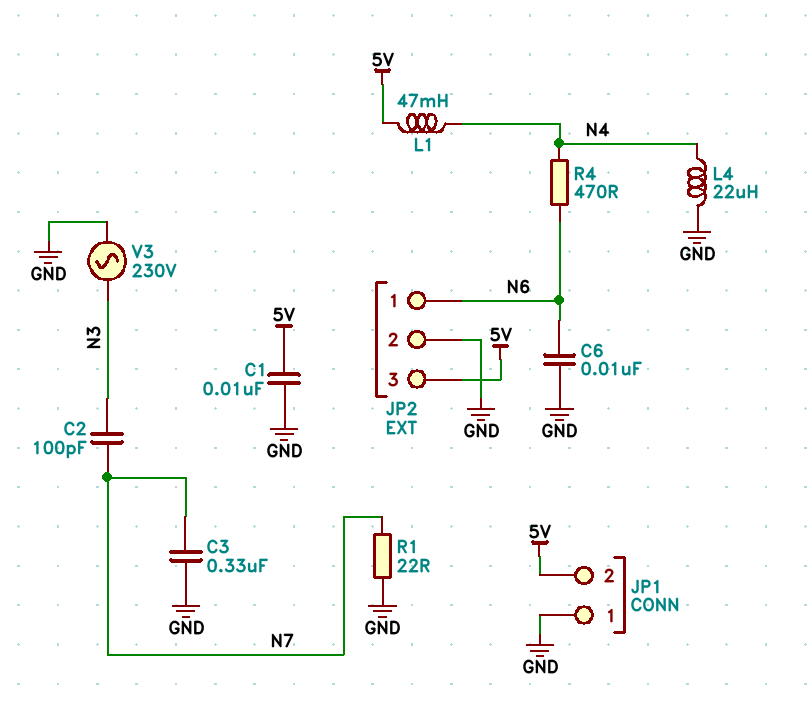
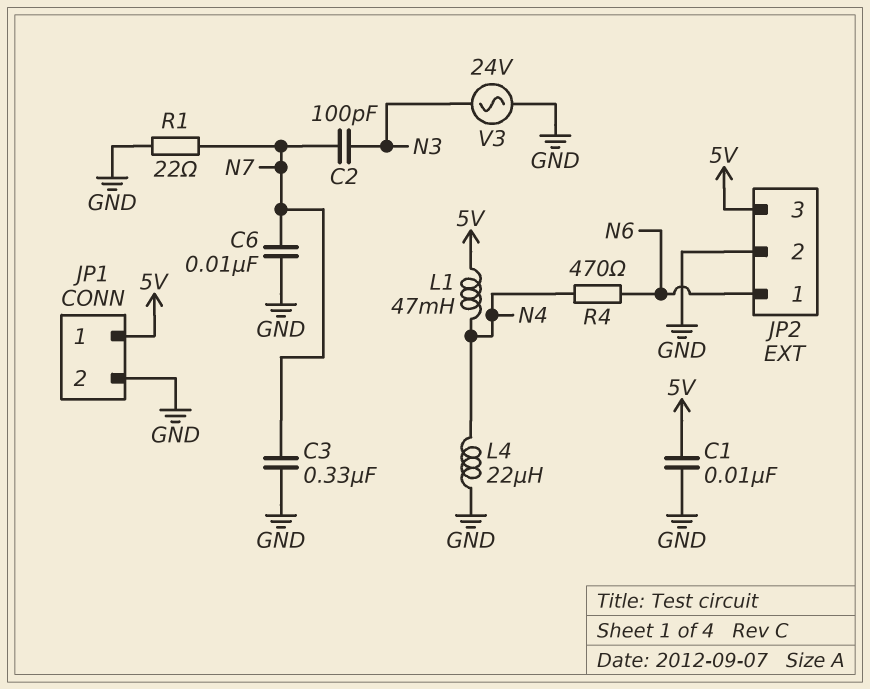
C6: 10nF (GND, N6) -> 10nF (GND, N7)
JP1 pin 1: GND -> 5V
JP1 pin 2: 5V -> GND
V3: AC 230V (GND, N3) -> AC 24V (GND, N3)

